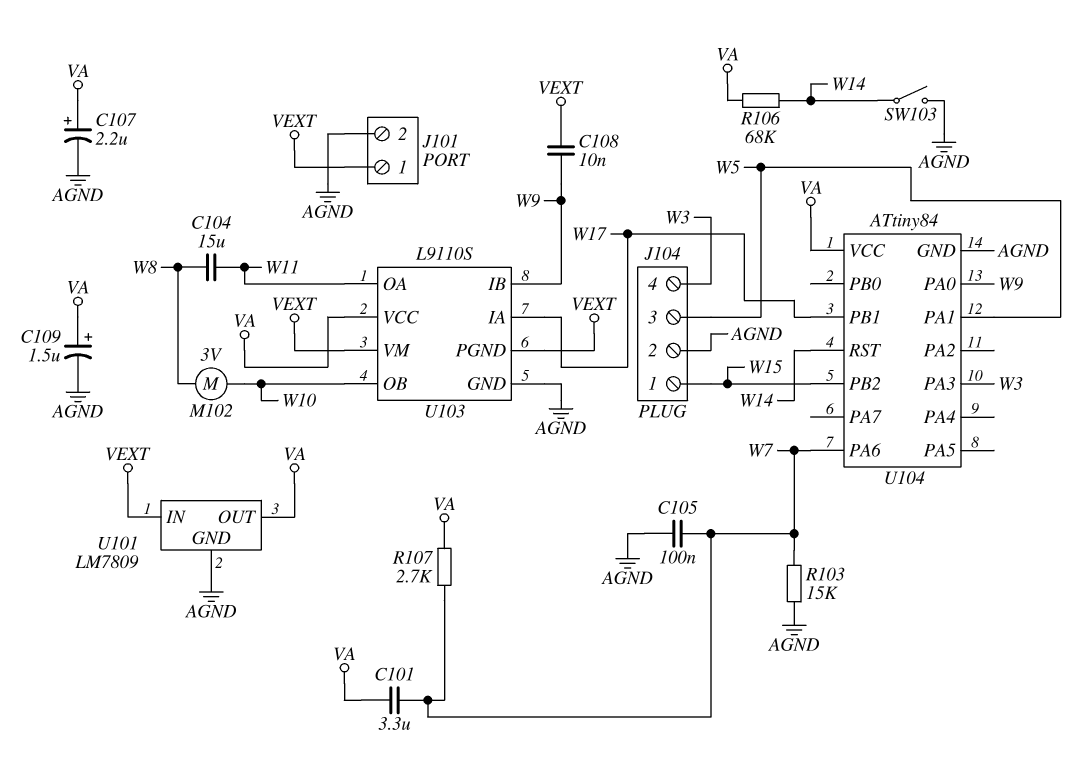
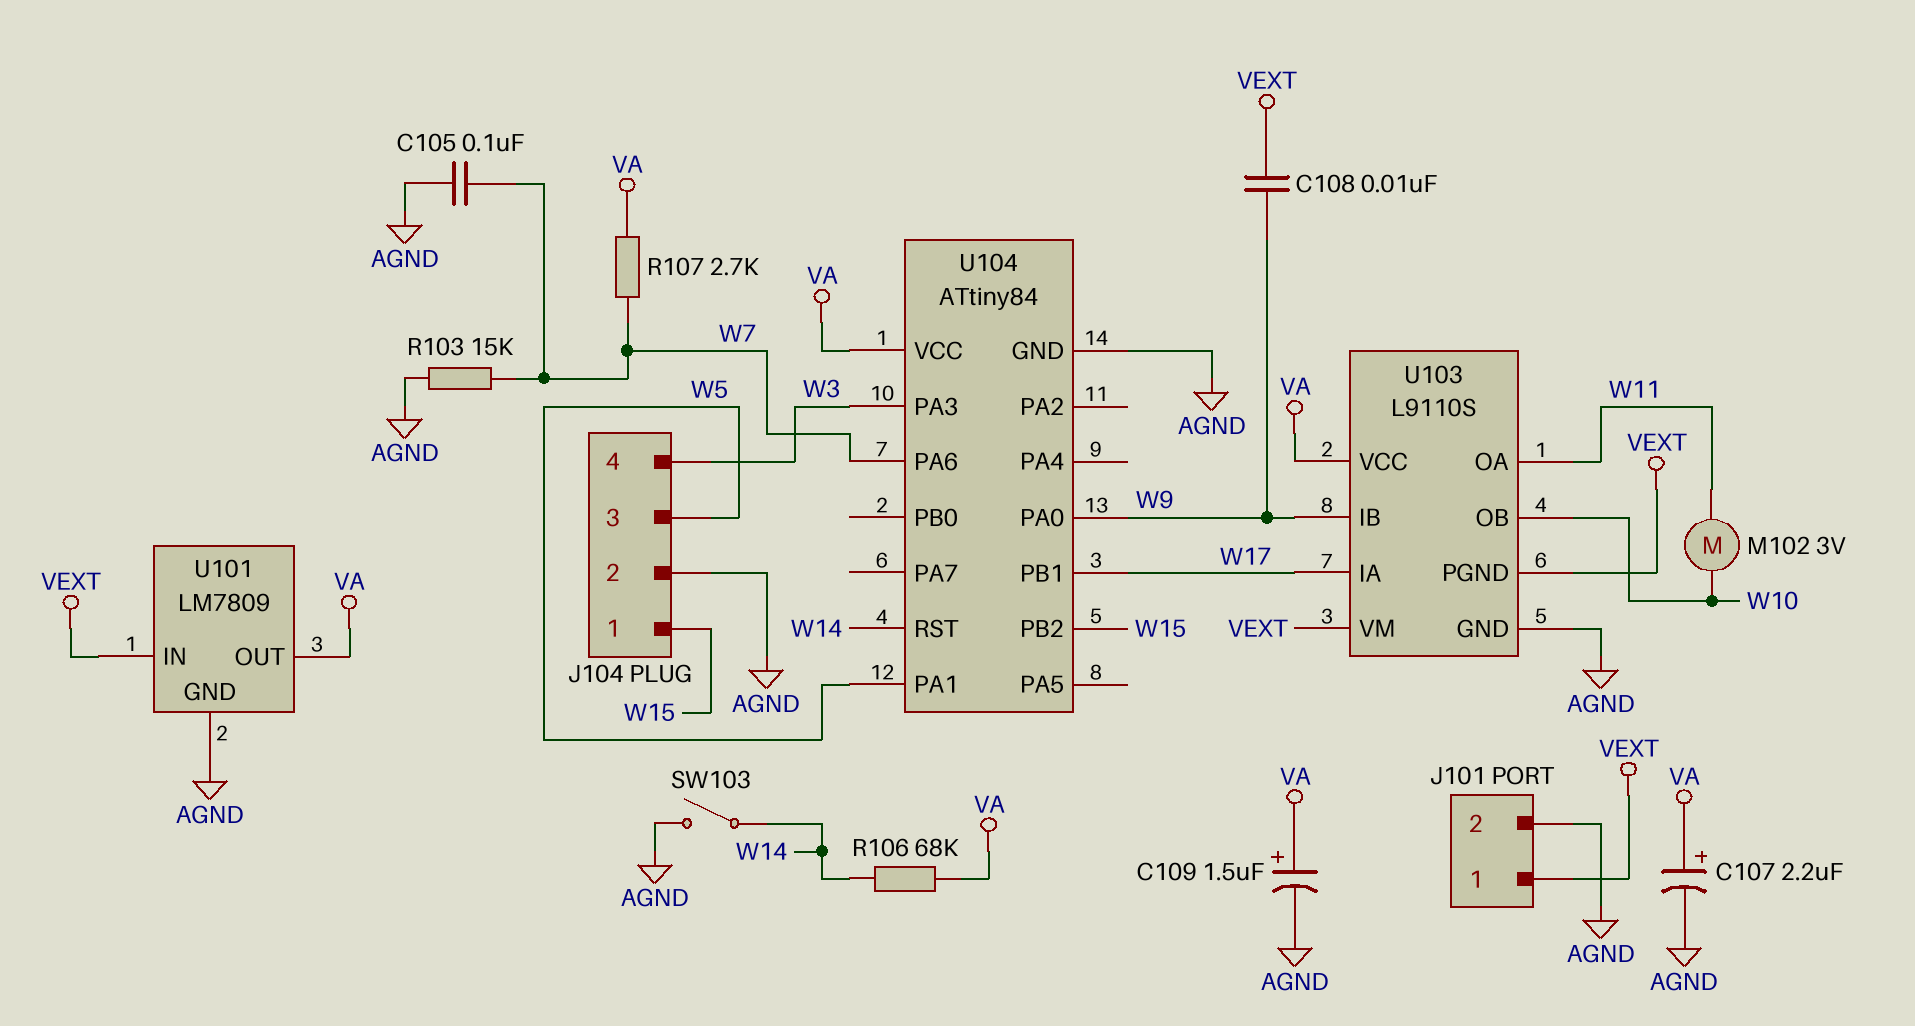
C101: 3.3uF (VA, W7) -> none
C104: 15uF (W8, W11) -> none
M102: motor 3V (W8, W10) -> motor 3V (W10, W11)

